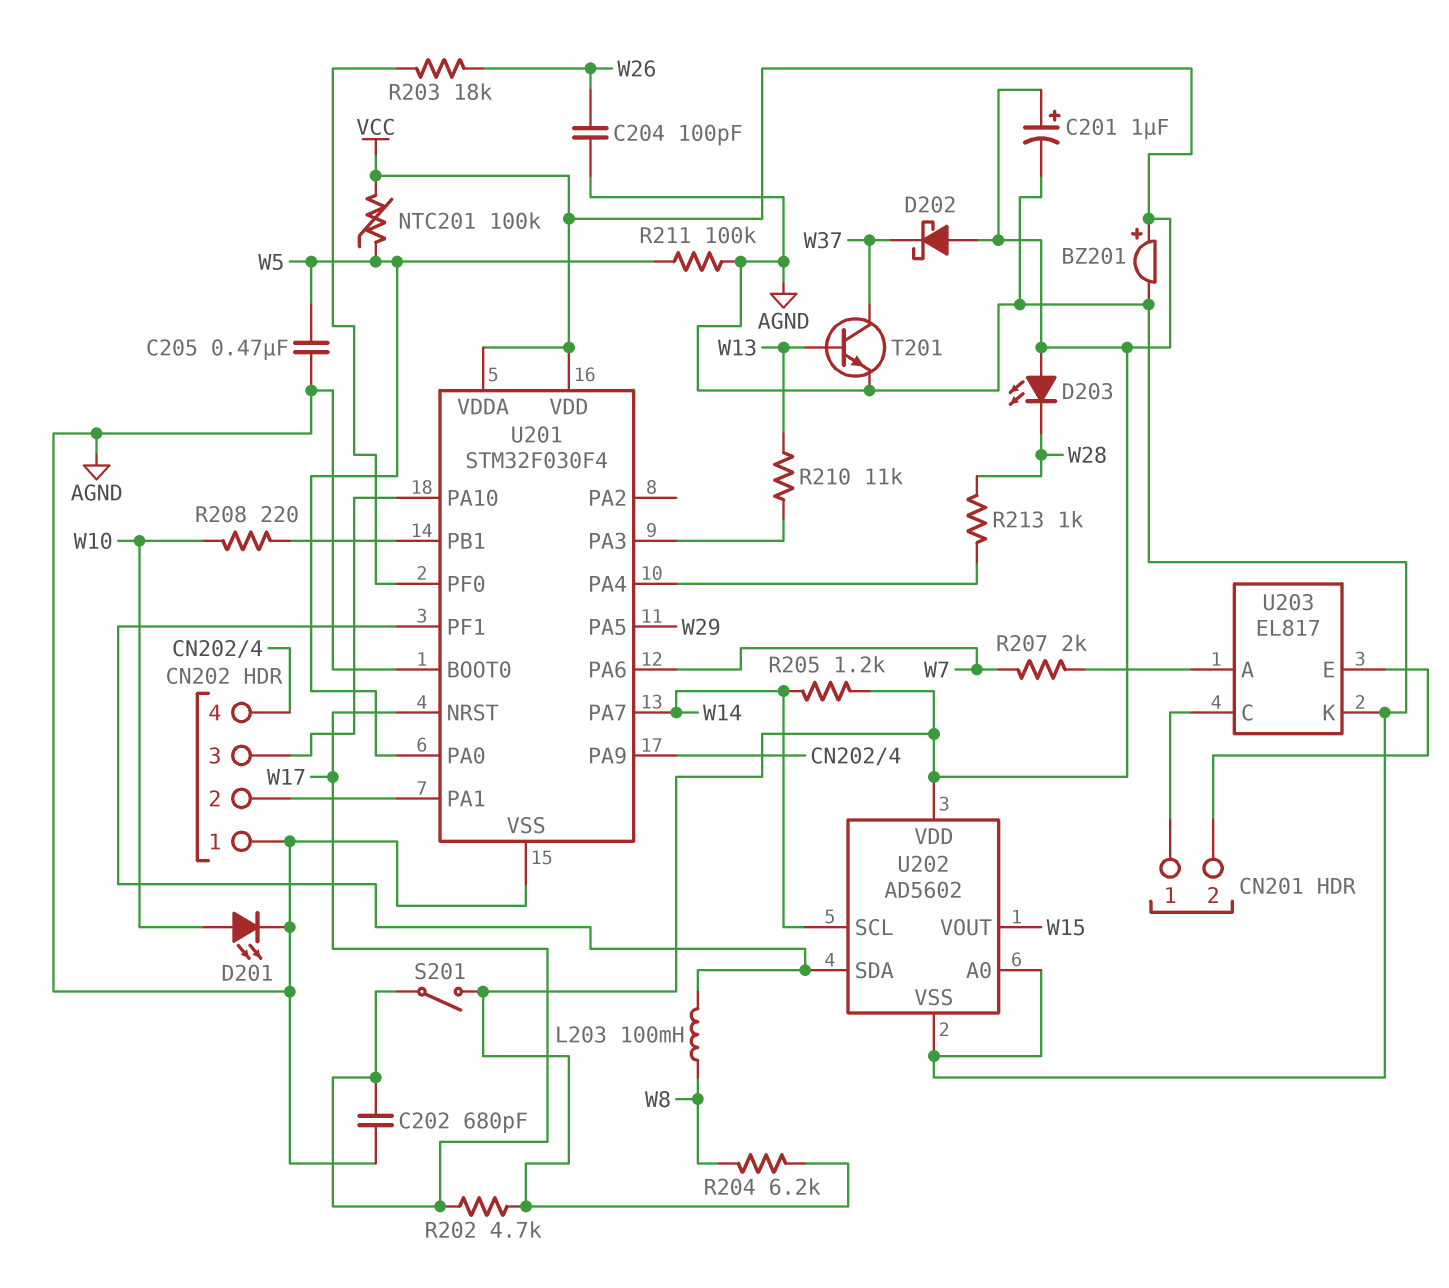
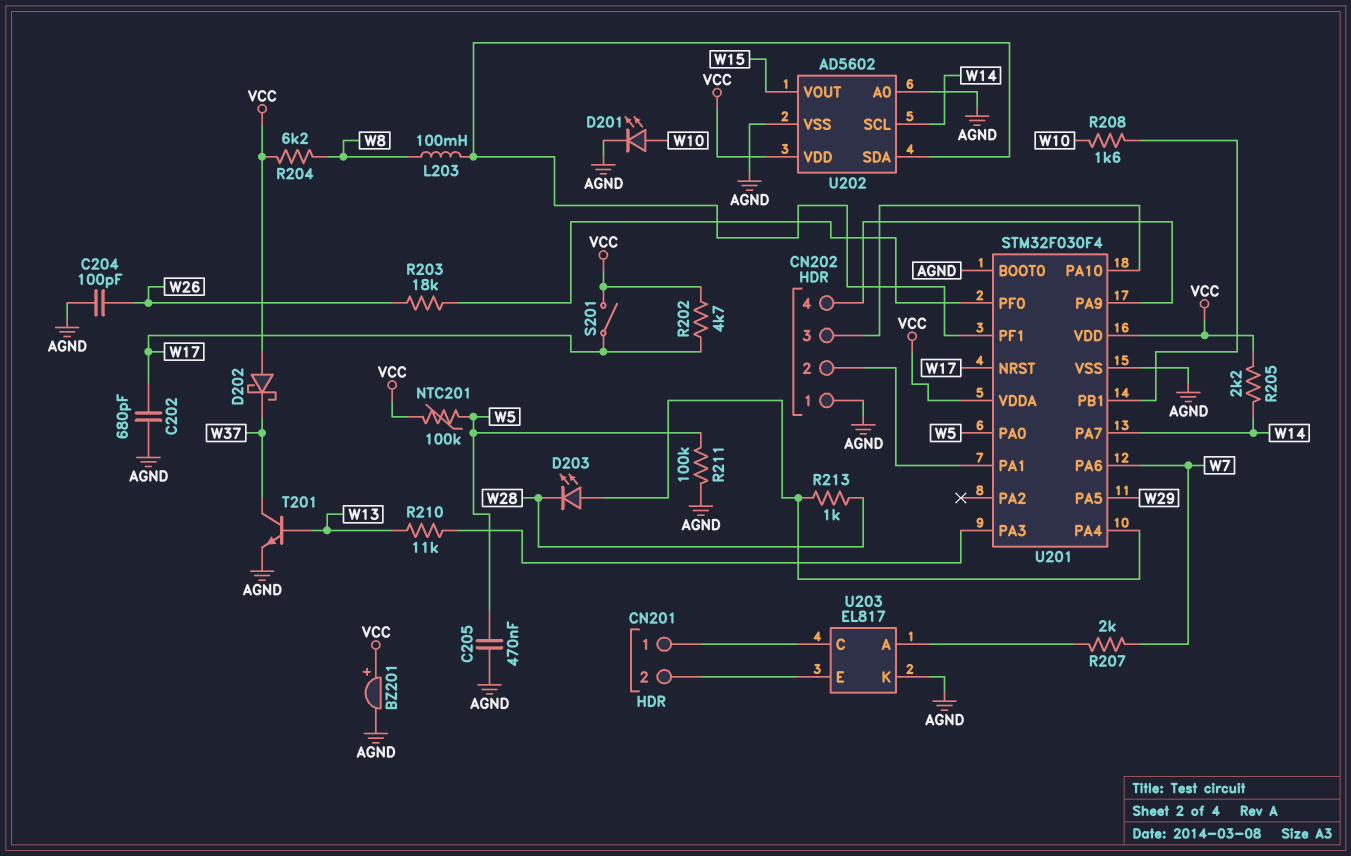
C201: 1uF (plus VCC, minus AGND) -> none
D203: LED (A VCC, K W28) -> LED (A U201/PA4, K W28)
R205: 1.2k (VCC, W14) -> 2.2k (VCC, W14)
R208: 220 (U201/PB1, W10) -> 1.6k (U201/PB1, W10)

